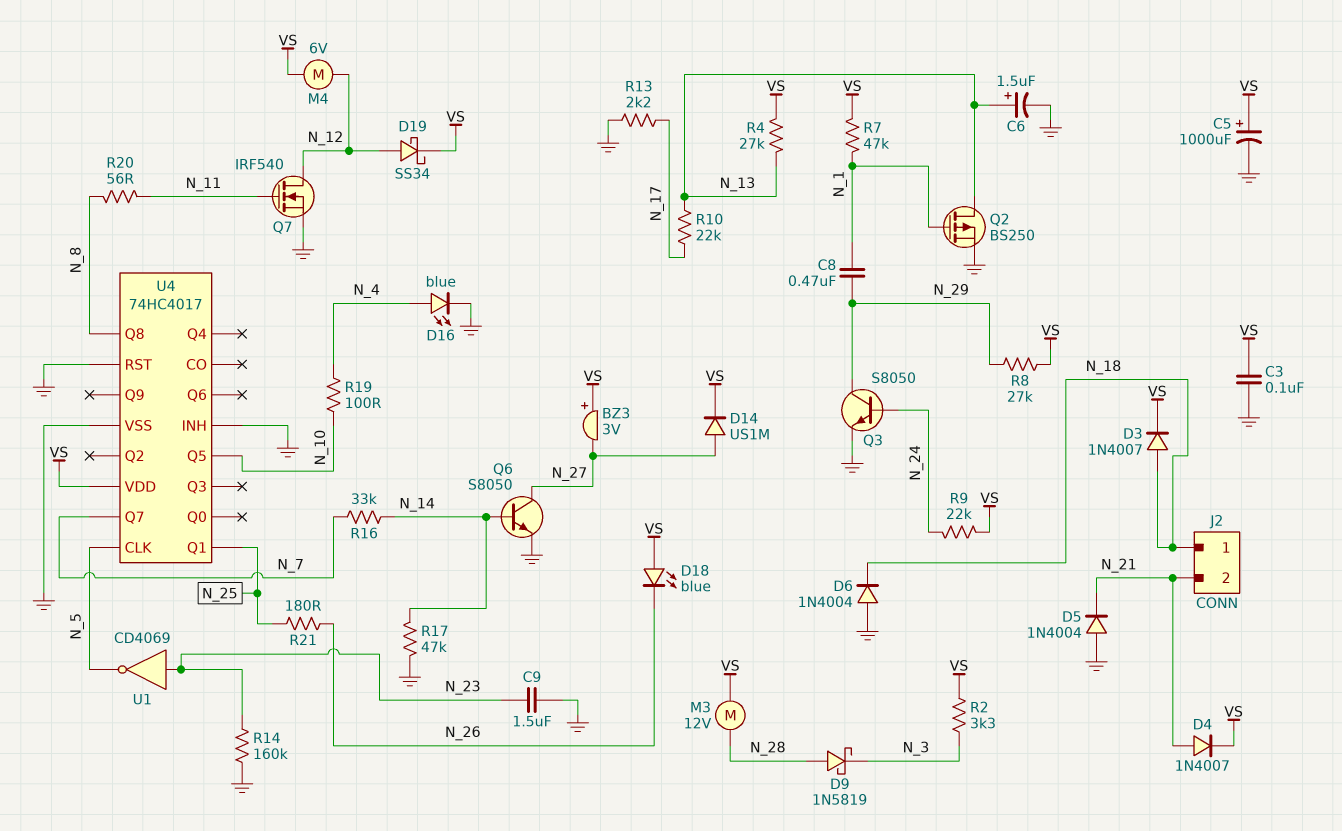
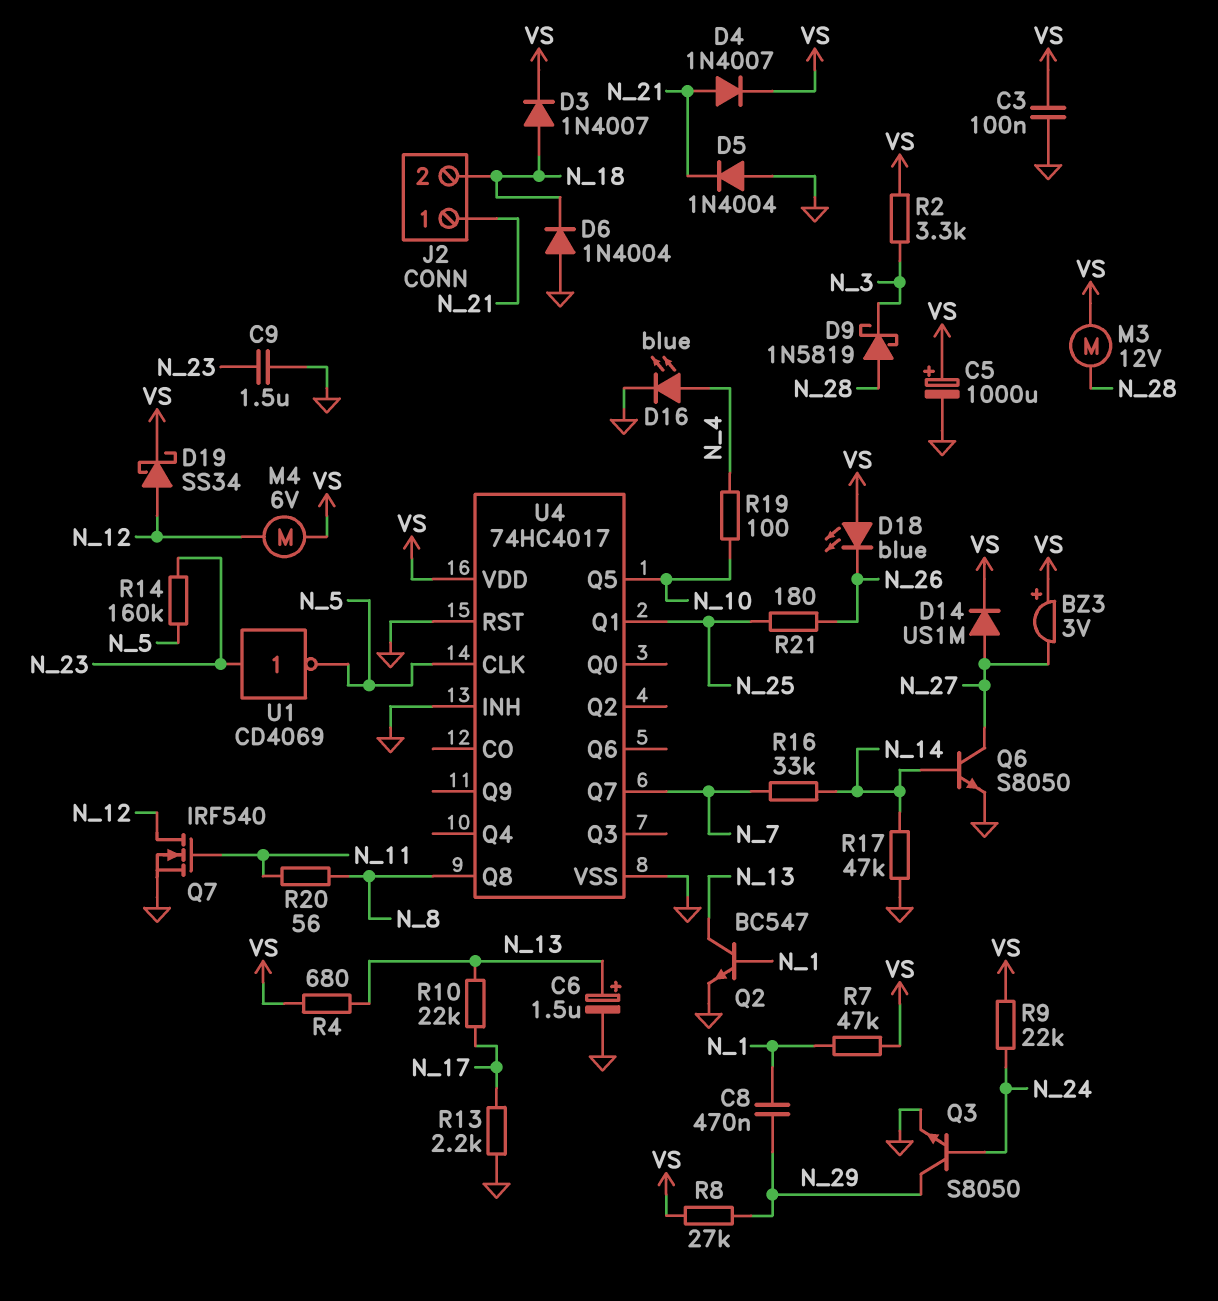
J2 pin 1: N_18 -> N_21
J2 pin 2: N_21 -> N_18
Q2: PMOS BS250 (G N_1, D N_13, S GND) -> NPN BC547 (B N_1, C N_13, E GND)
R4: 27k (N_13, VS) -> 680 (N_13, VS)
R14: 160k (GND, N_23) -> 160k (N_5, N_23)

